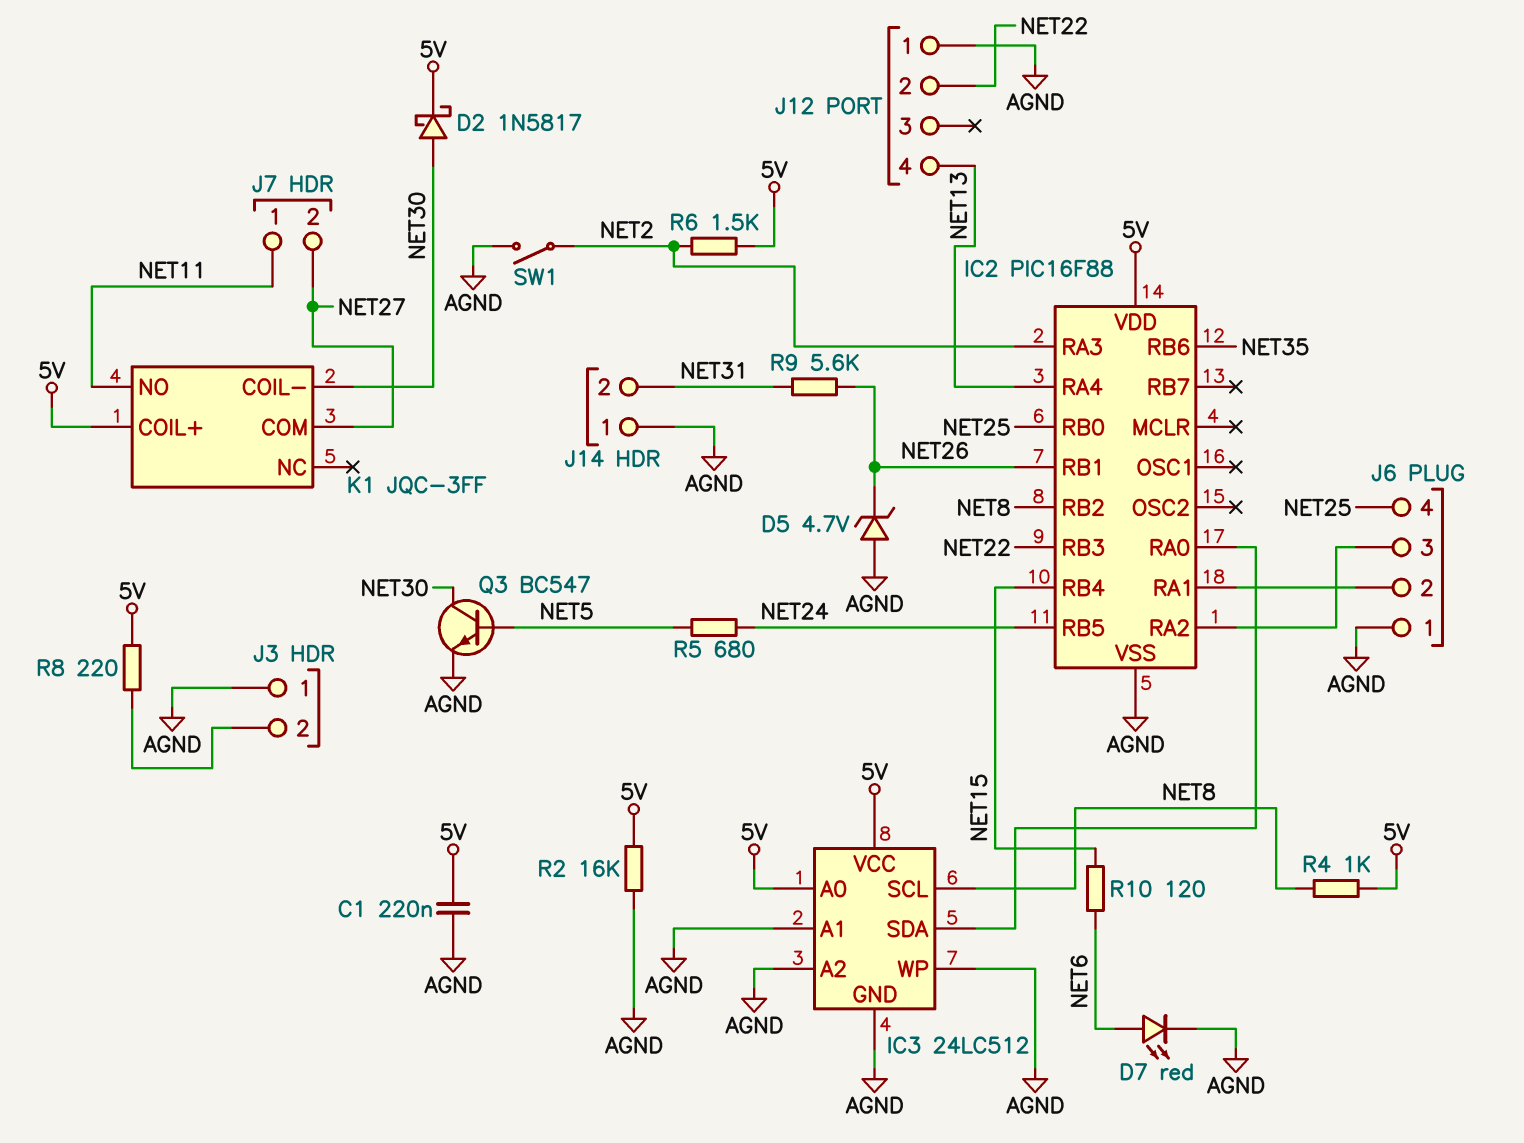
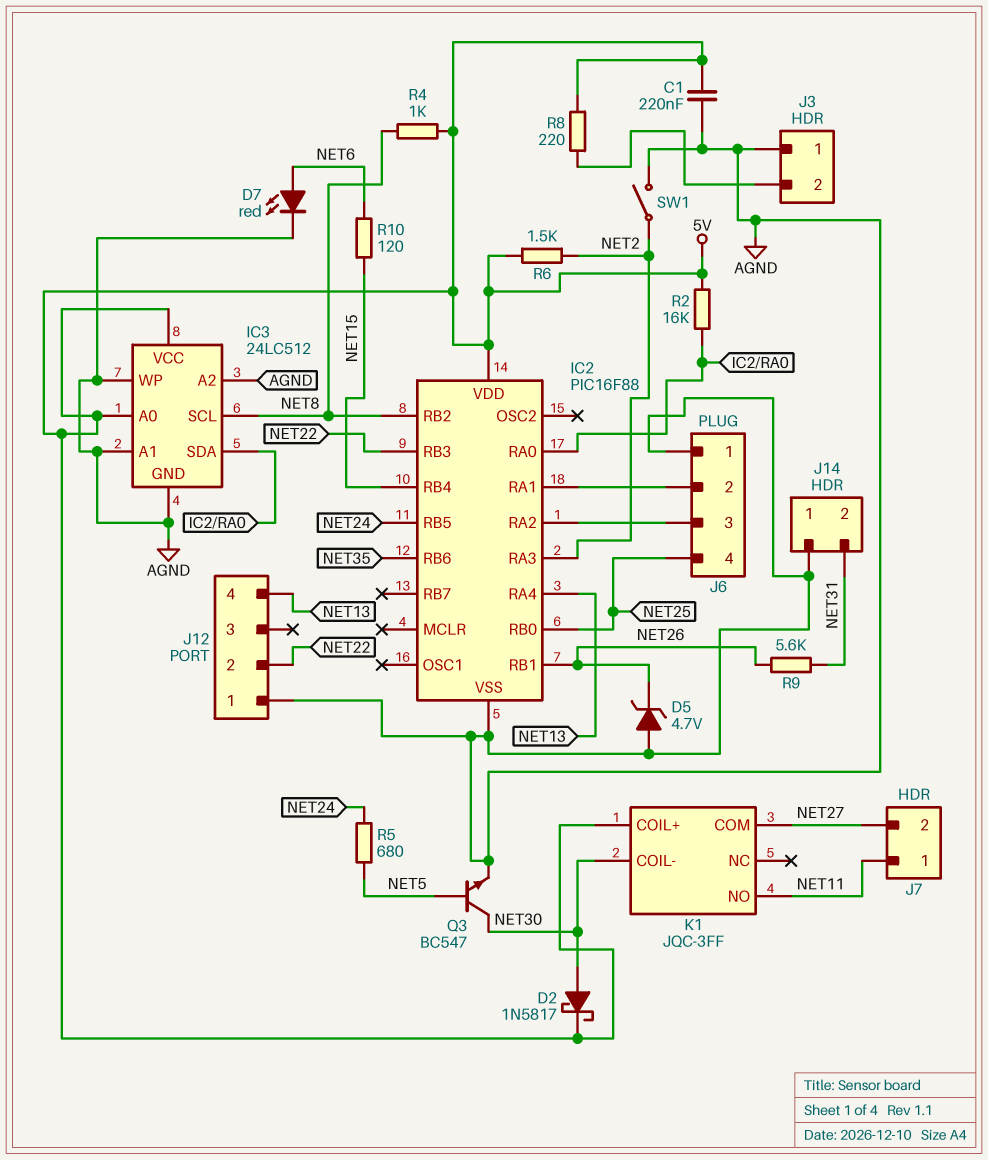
R2: 16k (5V, AGND) -> 16k (5V, IC2/RA0)

